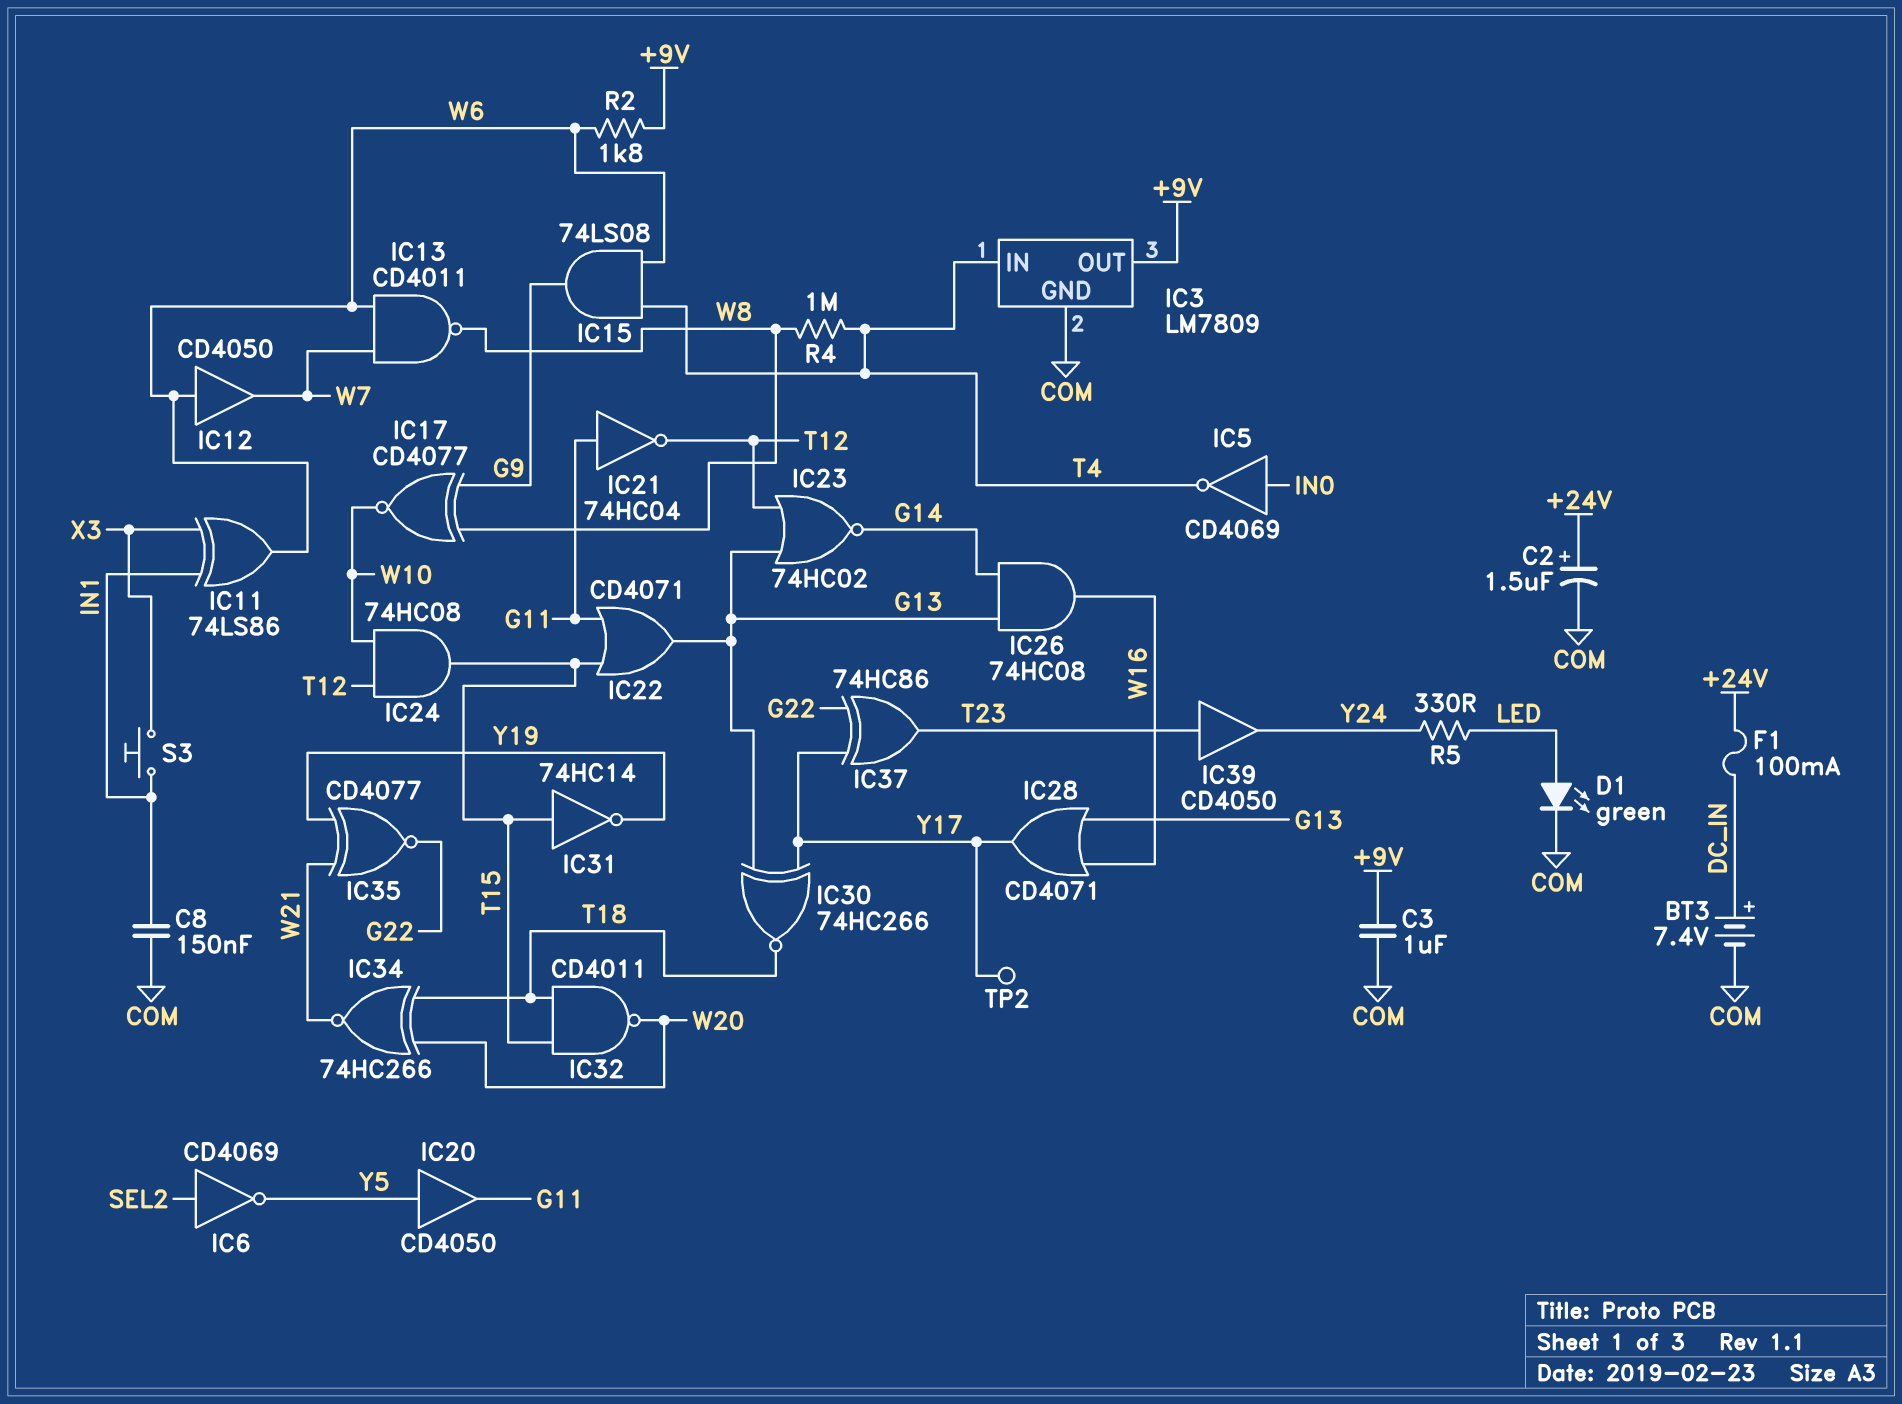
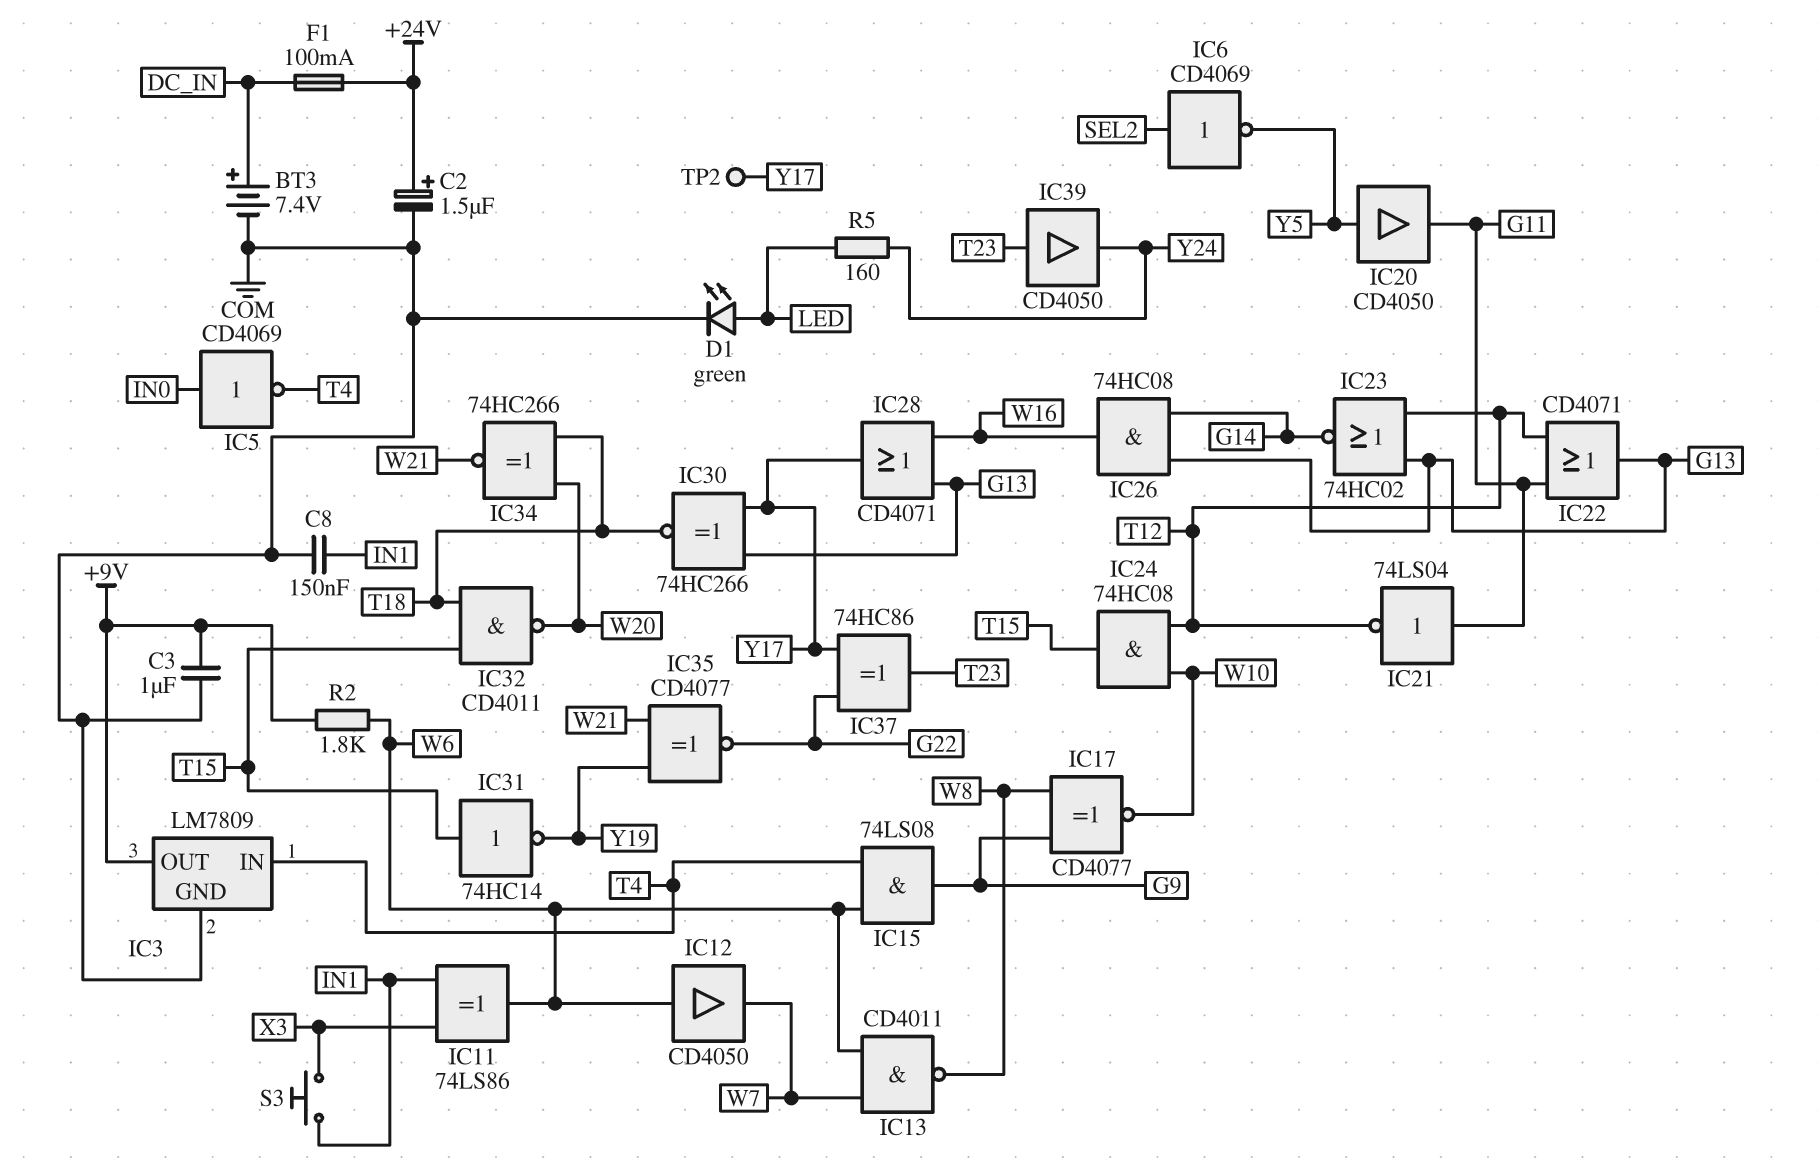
IC21: NOT 74HC04 (in G11, out T12) -> NOT 74LS04 (in G11, out T12)
IC22: OR CD4071 (in G11, in T15, out G13) -> OR CD4071 (in G11, in T12, out G13)
R4: 1M (T4, W8) -> none
R5: 330 (LED, Y24) -> 160 (LED, Y24)

